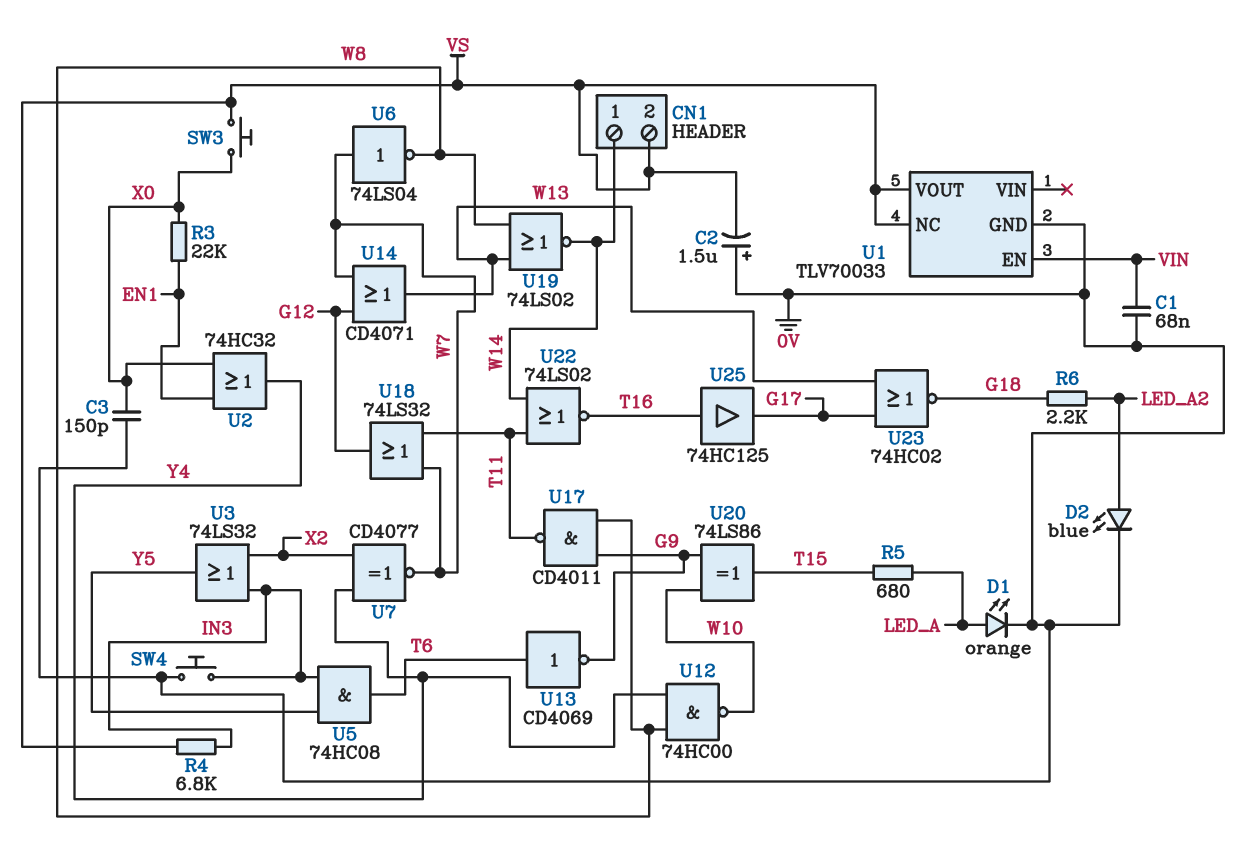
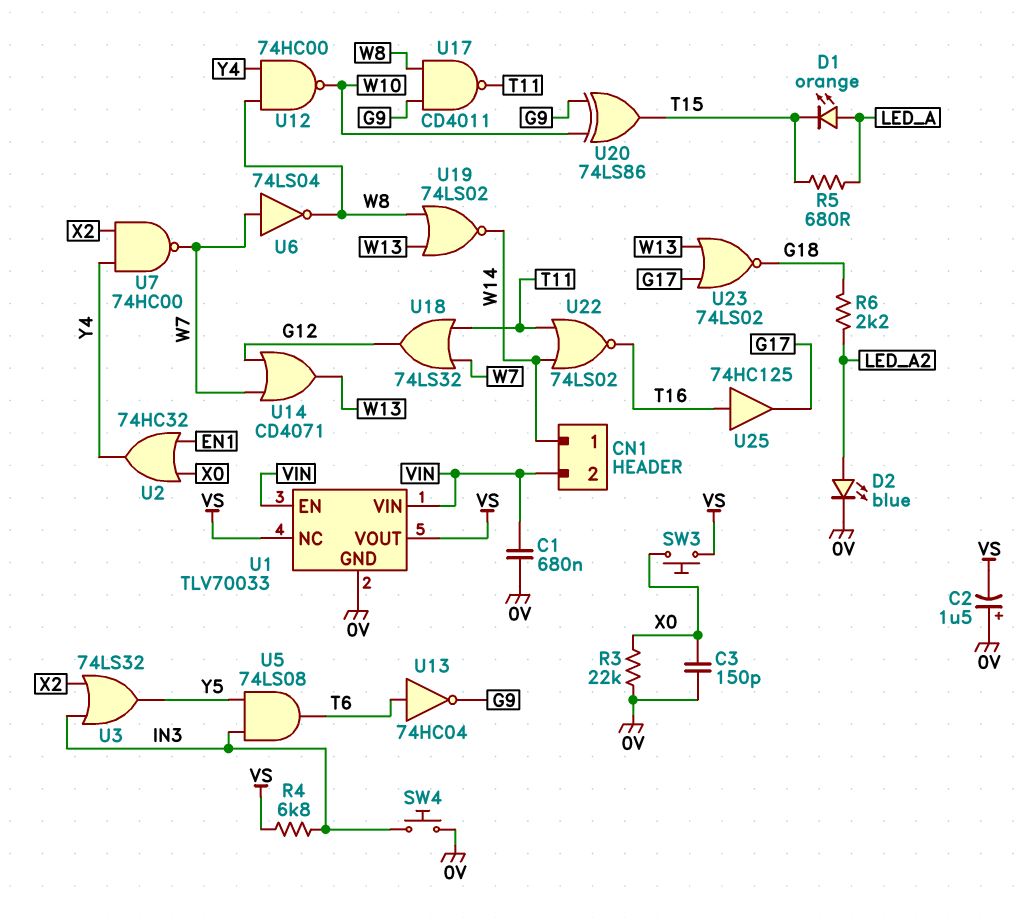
C1: 68nF (0V, VIN) -> 680nF (0V, VIN)
CN1 pin 2: VS -> VIN
D1: LED orange (A LED_A, K 0V) -> LED orange (A LED_A, K T15)
R3: 22k (EN1, X0) -> 22k (0V, X0)
U1 pin VIN: none -> VIN
U5: AND 74HC08 (in IN3, in Y5, out T6) -> AND 74LS08 (in IN3, in Y5, out T6)
U7: XNOR CD4077 (in X2, in Y4, out W7) -> NAND 74HC00 (in X2, in Y4, out W7)
U13: NOT CD4069 (in T6, out G9) -> NOT 74HC04 (in T6, out G9)
U23: NOR 74HC02 (in G17, in W13, out G18) -> NOR 74LS02 (in G17, in W13, out G18)

